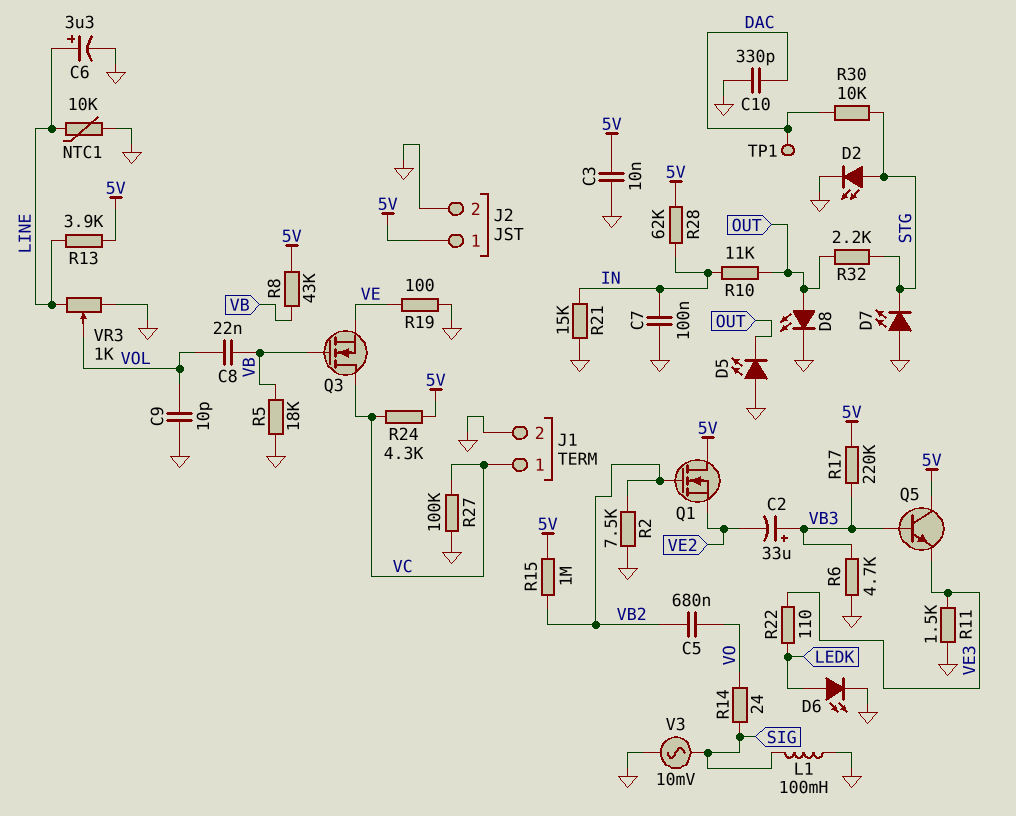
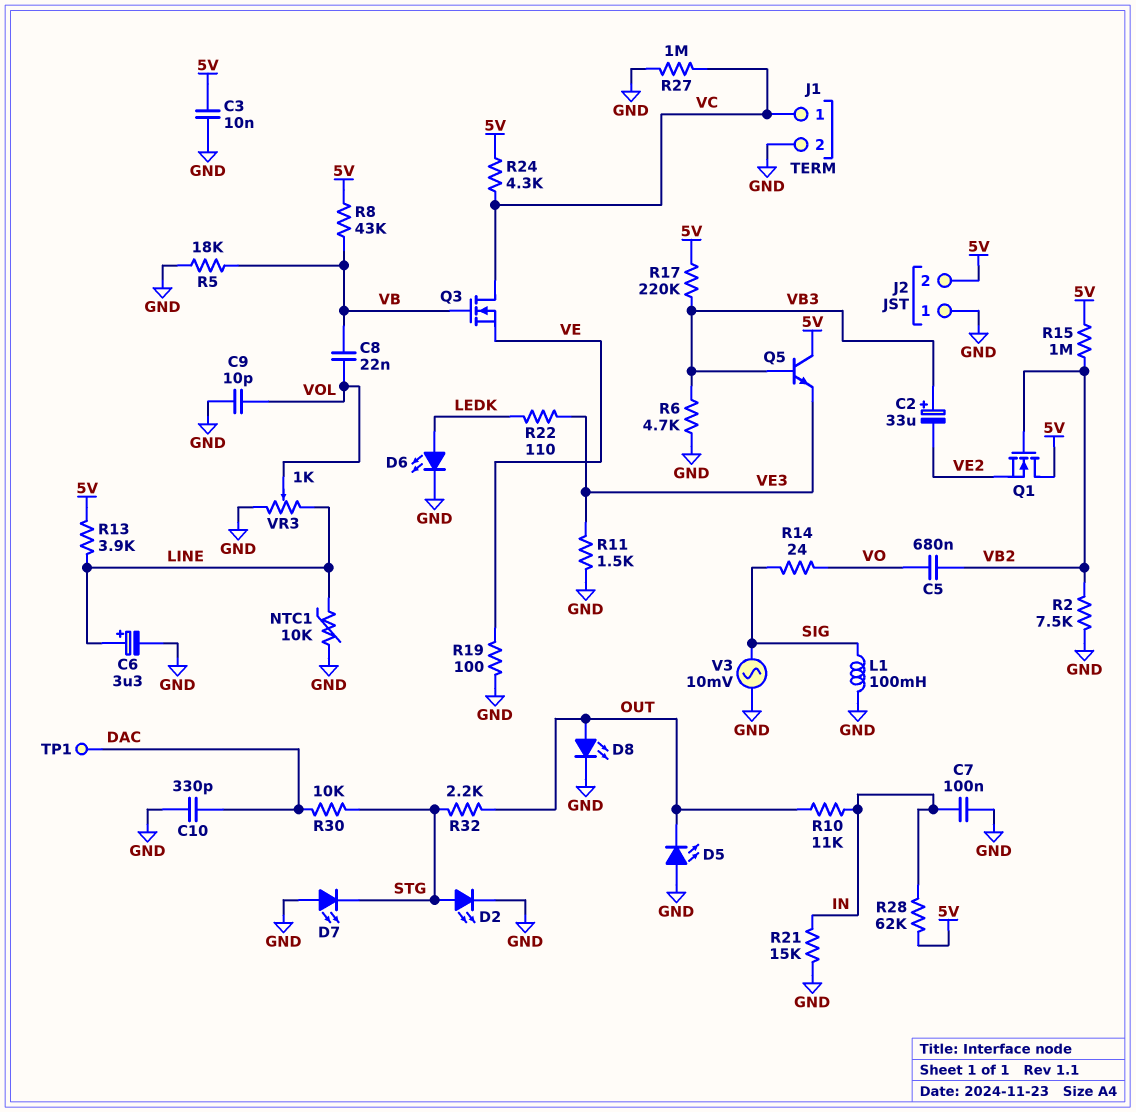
J2 pin 1: 5V -> GND
J2 pin 2: GND -> 5V
R27: 100k (GND, VC) -> 1M (GND, VC)

